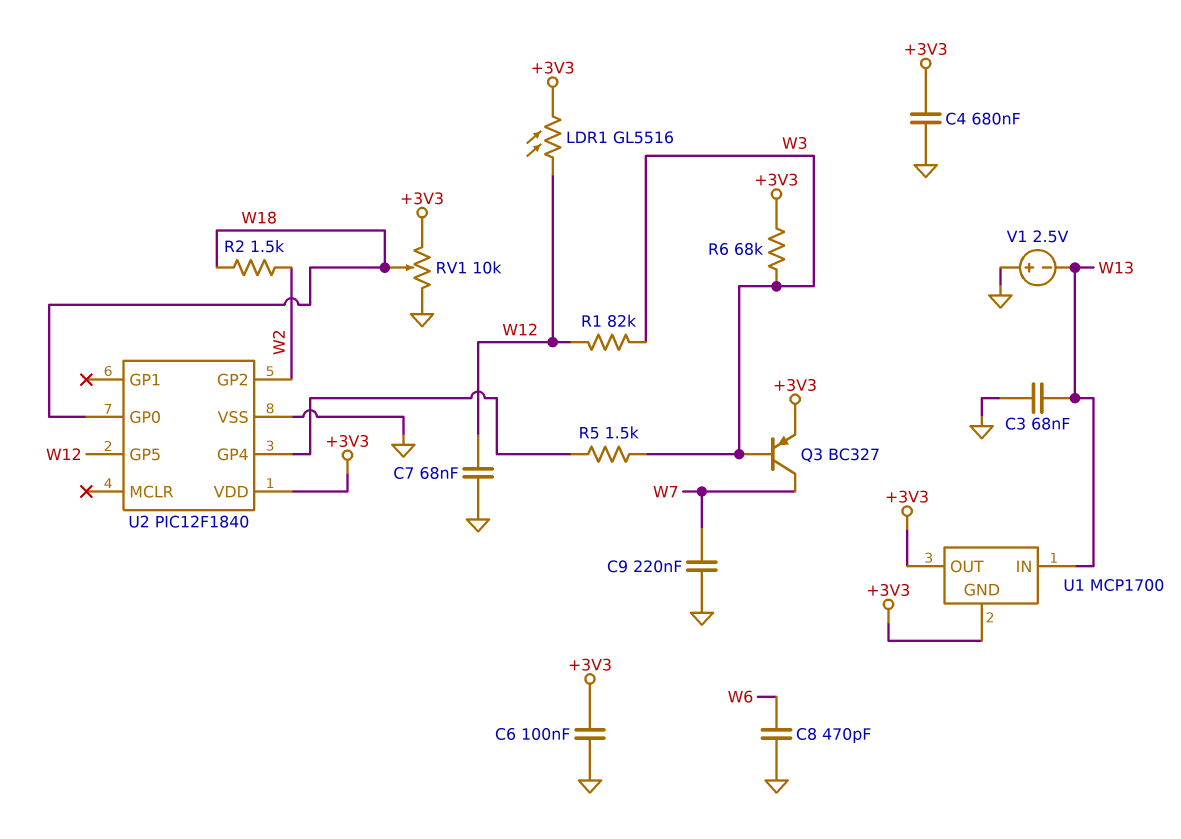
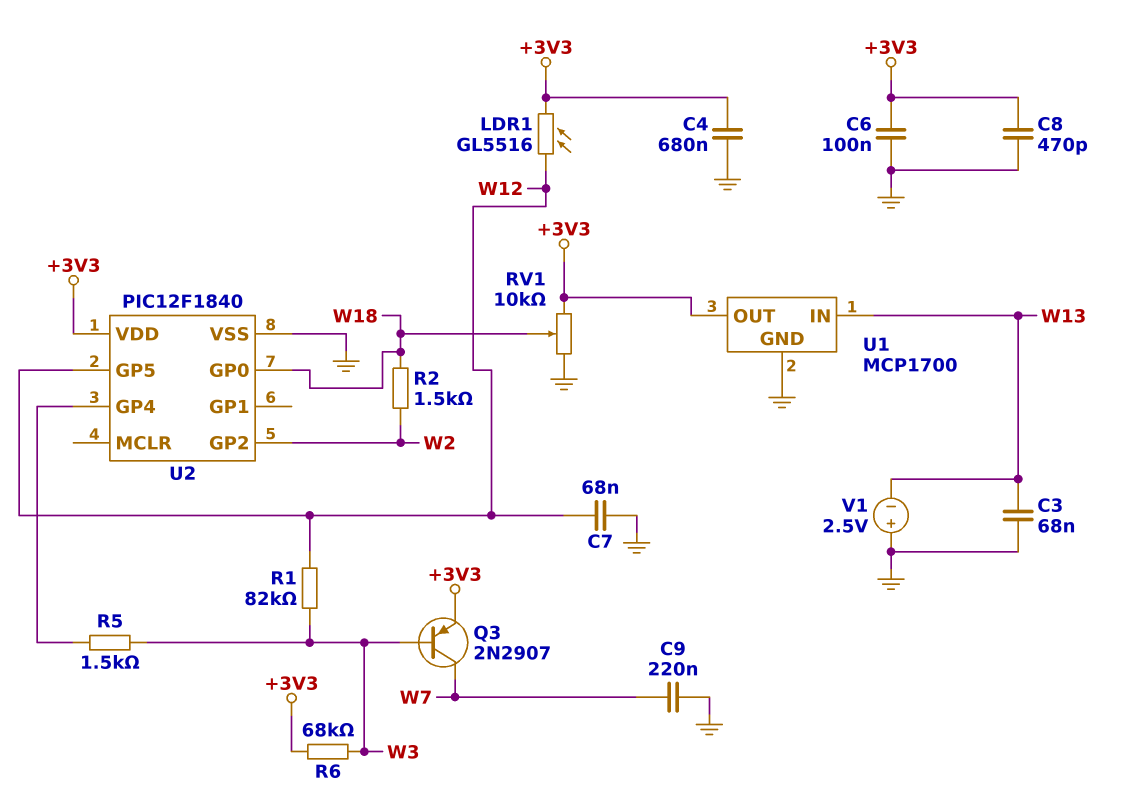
C8: 470pF (GND, W6) -> 470pF (+3V3, GND)
Q3: PNP BC327 (B W3, C W7, E +3V3) -> PNP 2N2907 (B W3, C W7, E +3V3)
U1 pin GND: +3V3 -> GND

